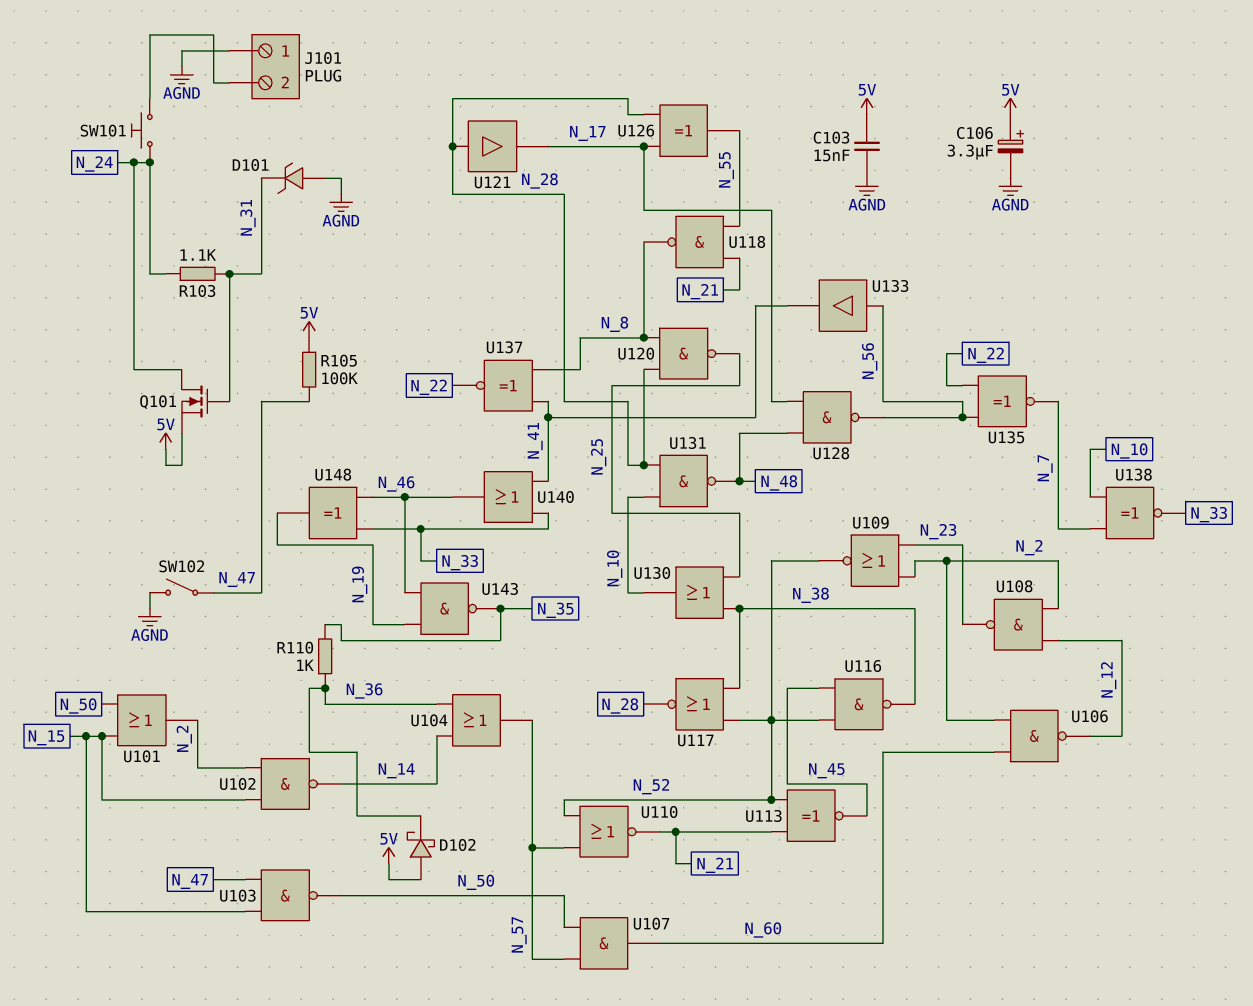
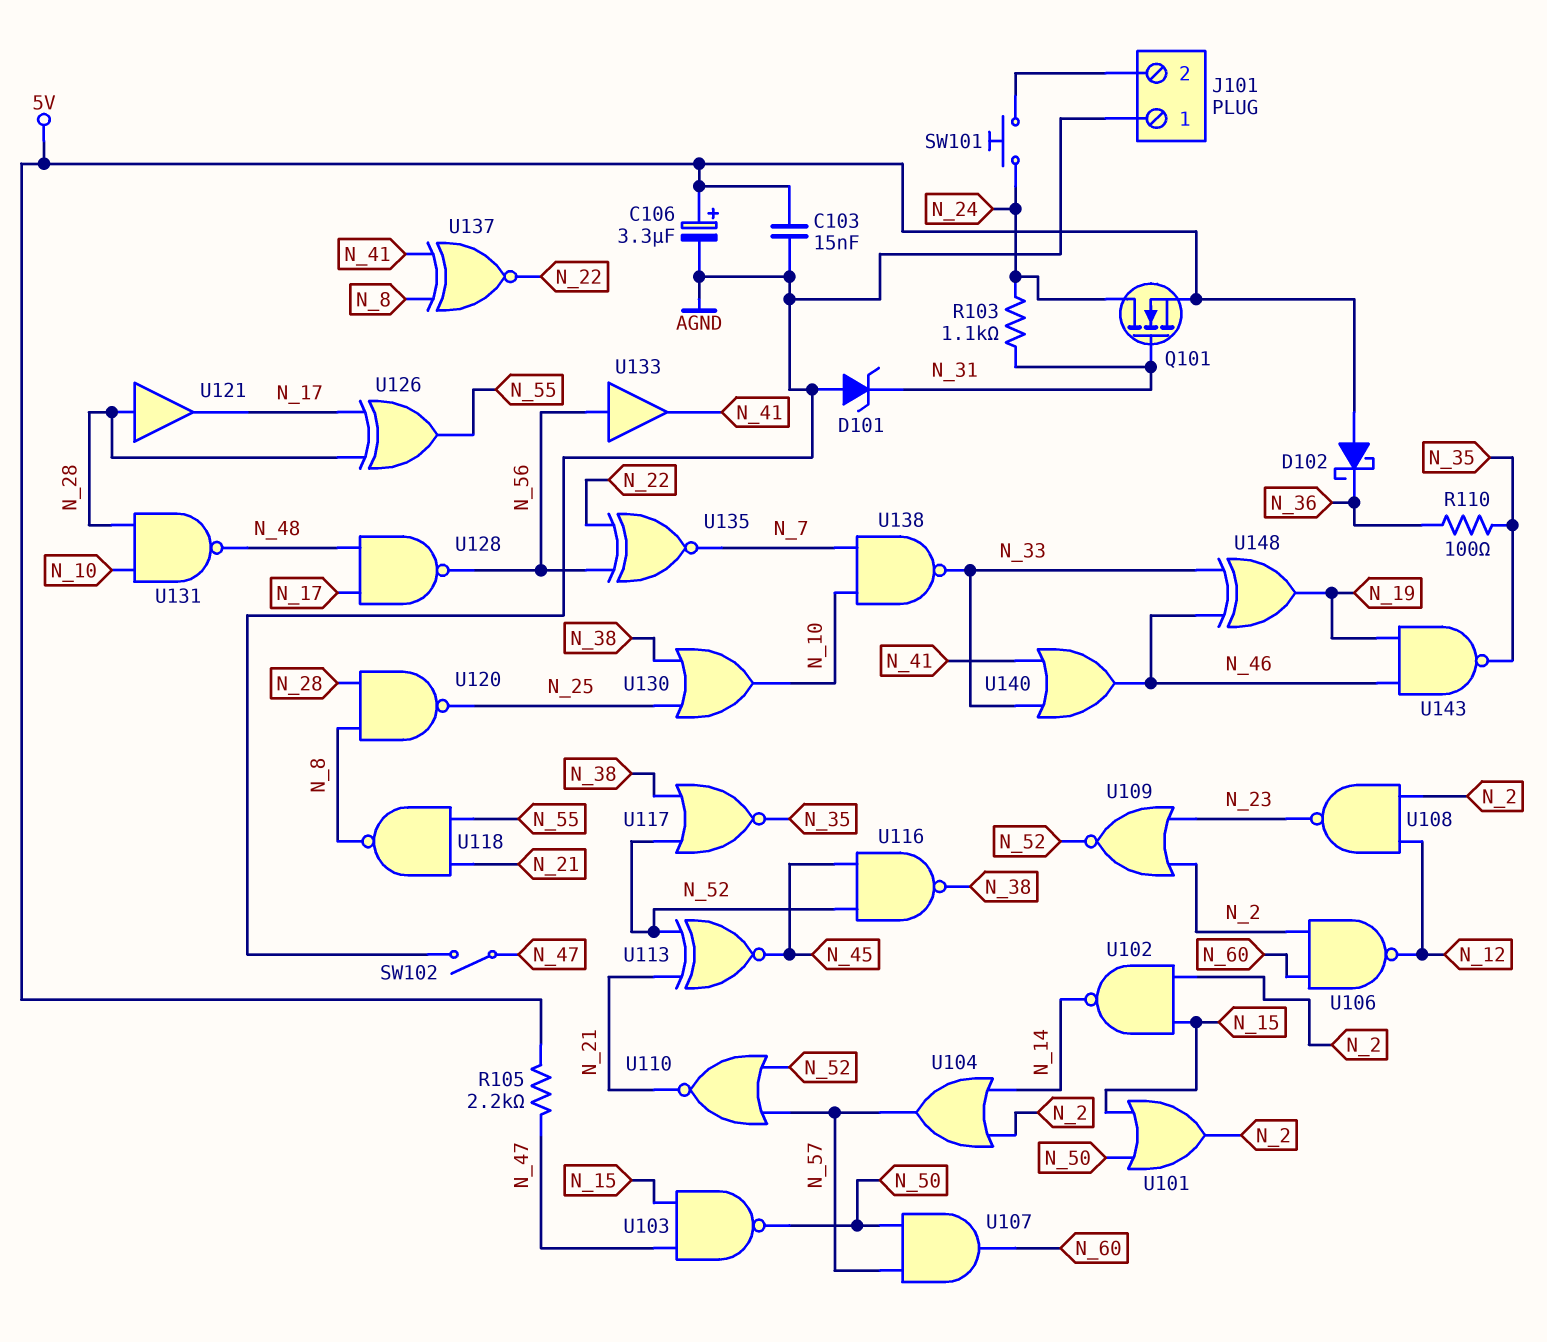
R105: 100k (5V, N_47) -> 2.2k (5V, N_47)
R110: 1k (N_35, N_36) -> 100 (N_35, N_36)
U104: OR (in N_14, in N_36, out N_57) -> OR (in N_2, in N_14, out N_57)
U117: NOR (in N_38, in N_52, out N_28) -> NOR (in N_38, in N_52, out N_35)
U138: XNOR (in N_7, in N_10, out N_33) -> NAND (in N_7, in N_10, out N_33)

